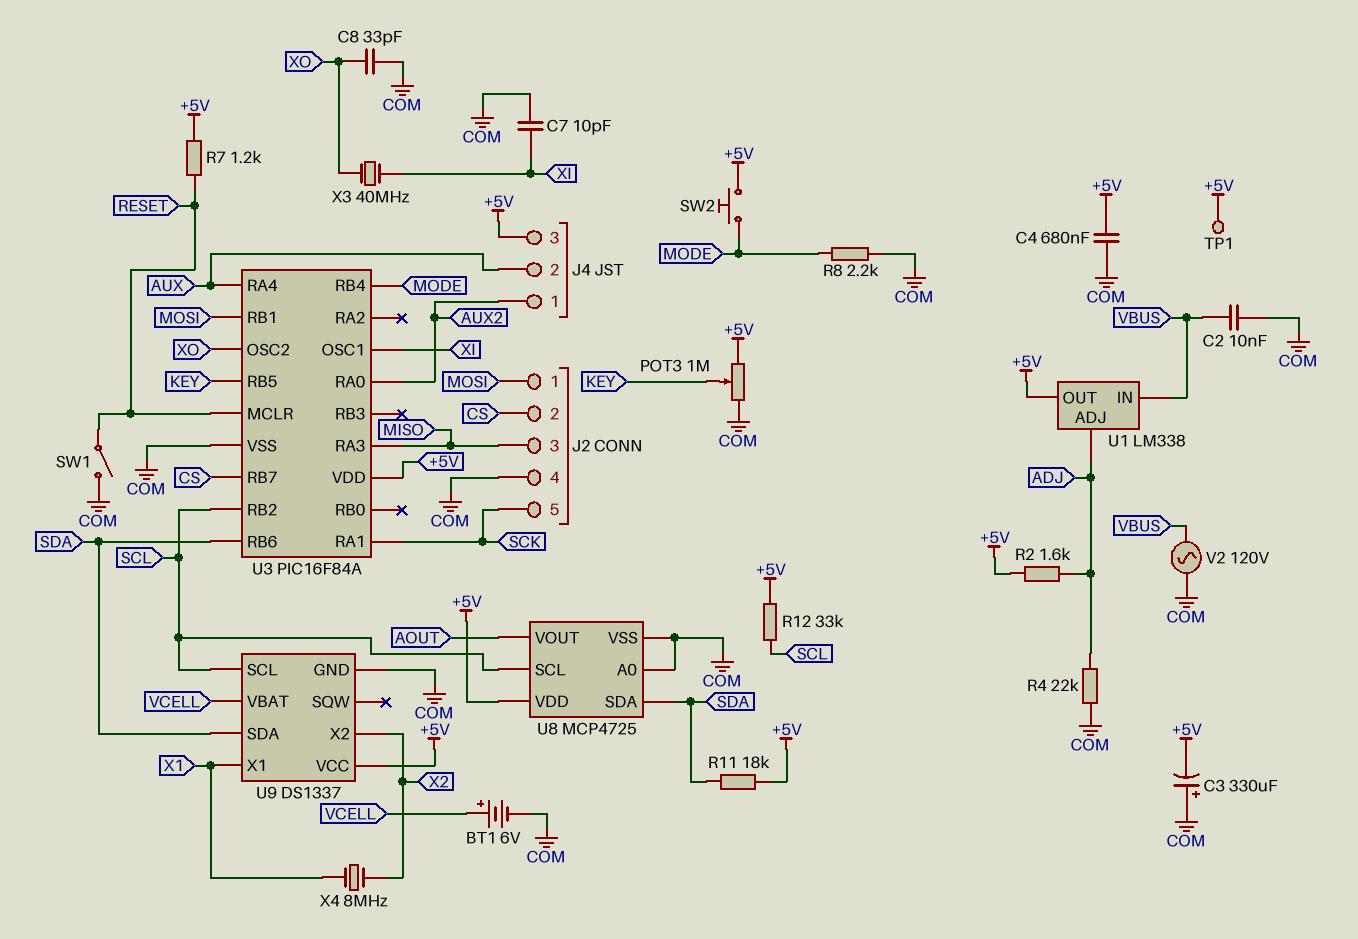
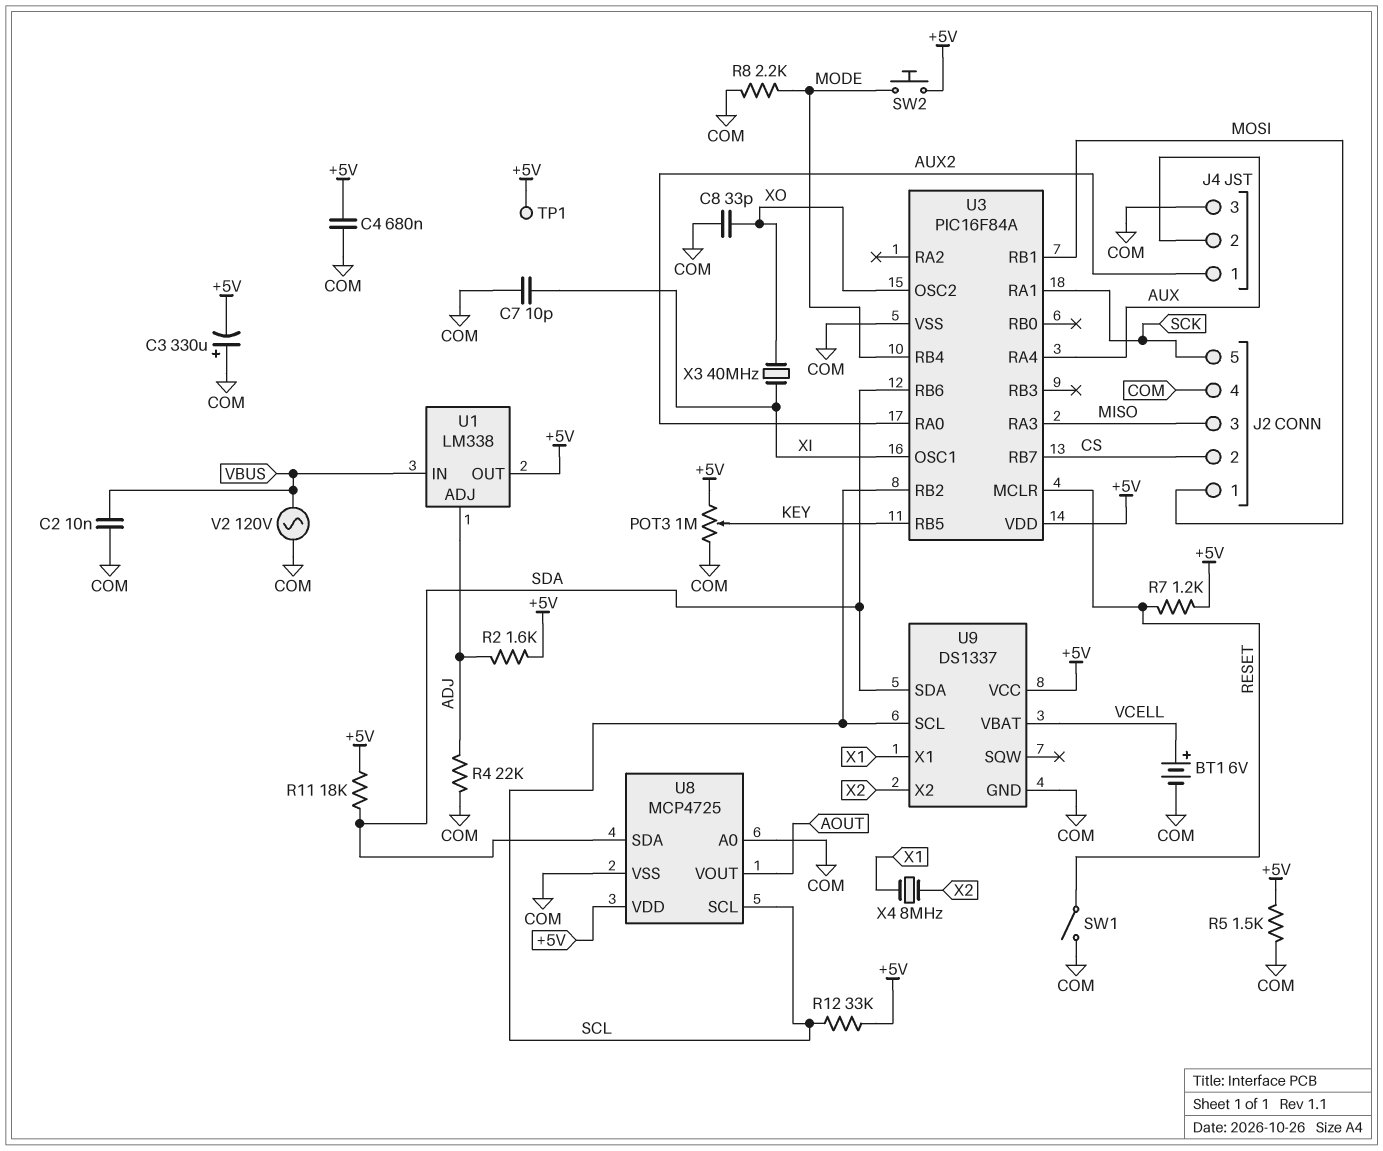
J4 pin 3: +5V -> COM
R5: none -> 1.5k (+5V, COM)

